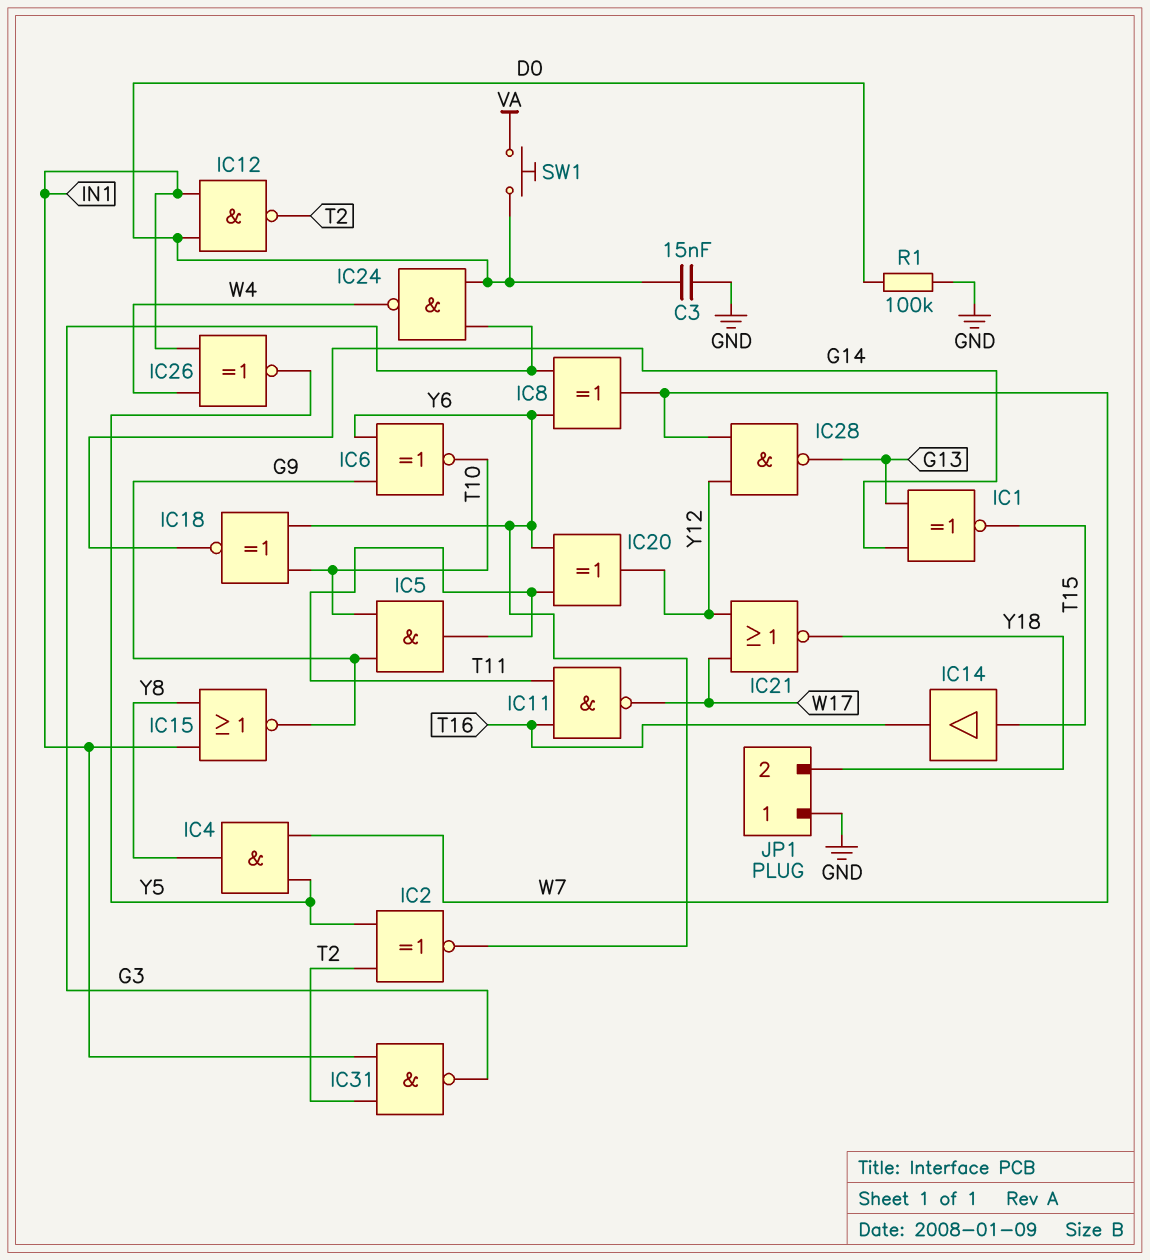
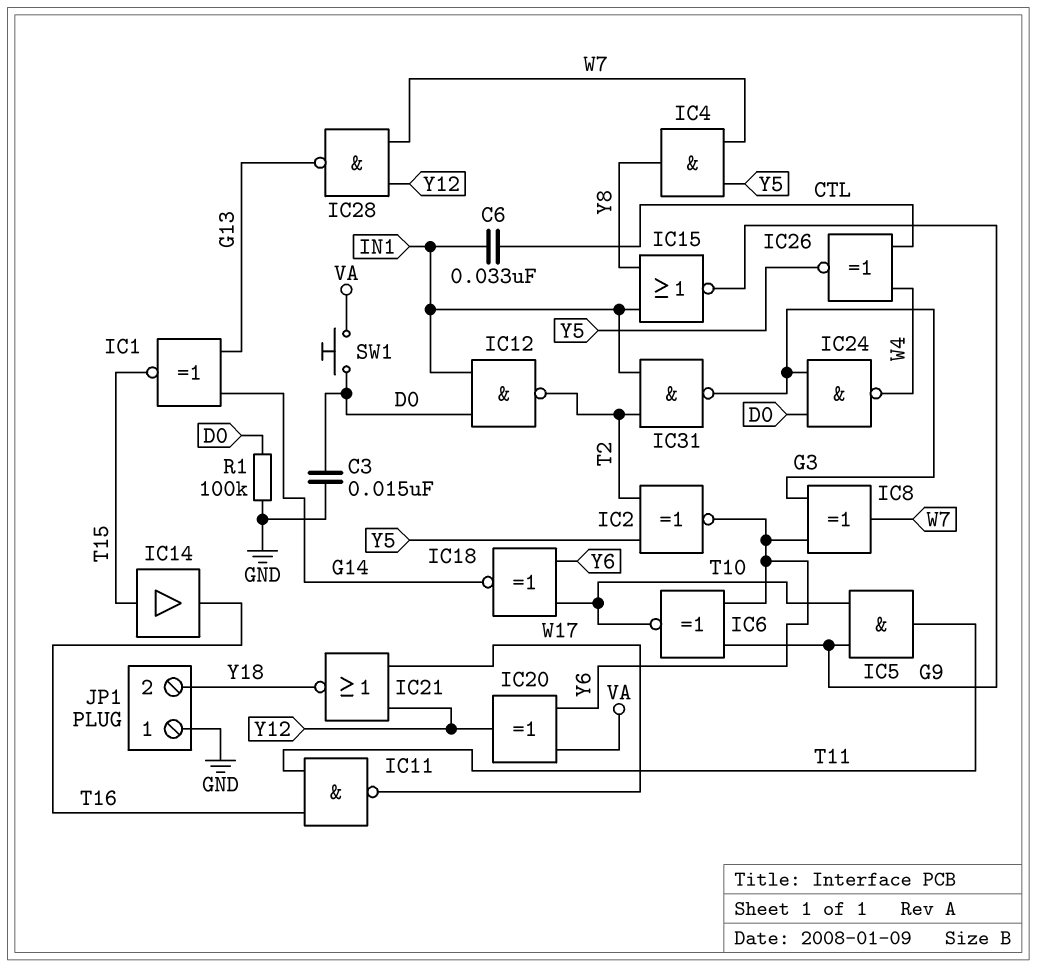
C6: none -> 33nF (CTL, IN1)
IC20: XOR (in T11, in Y6, out Y12) -> XOR (in VA, in Y6, out Y12)
IC26: XNOR (in IN1, in W4, out Y5) -> XNOR (in CTL, in W4, out Y5)

